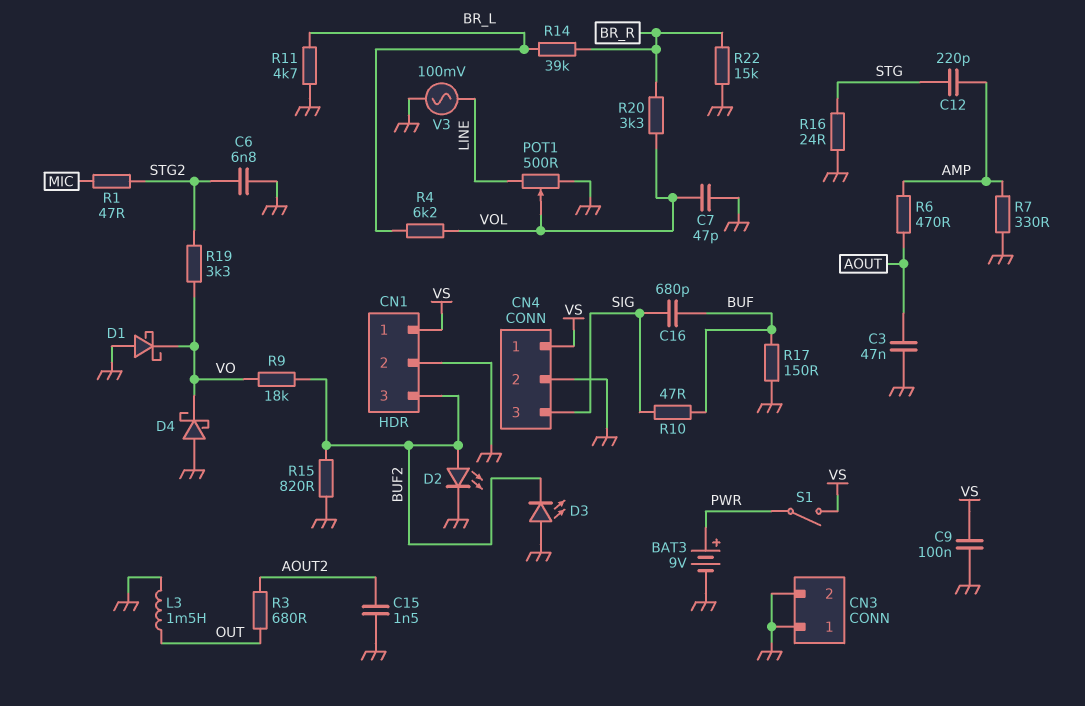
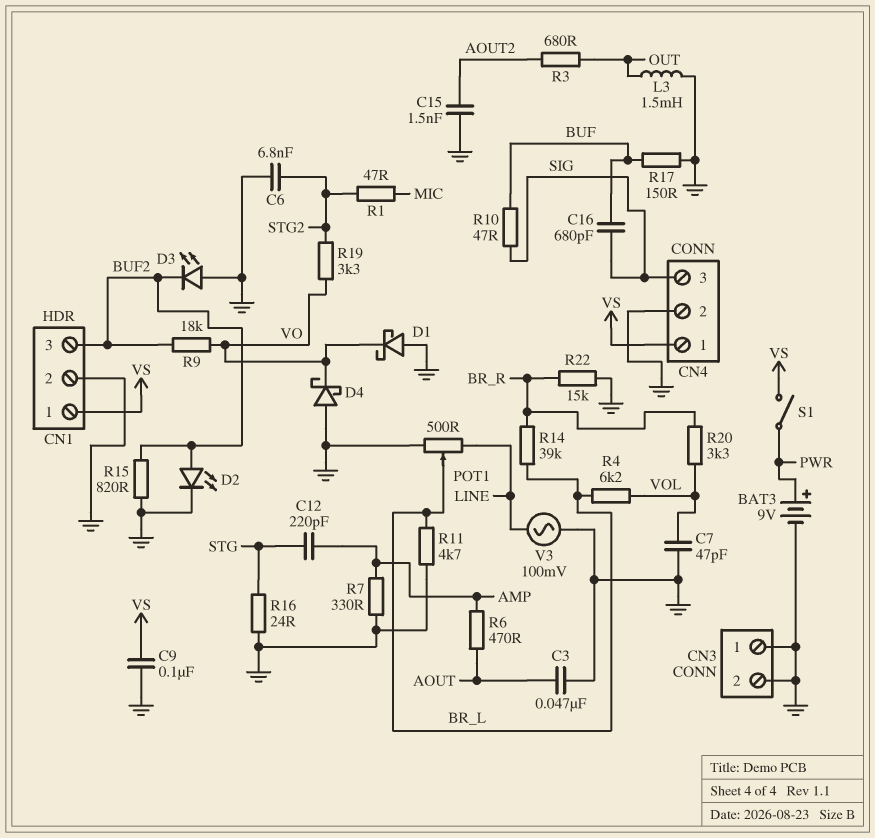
POT1: 500 (GND, LINE, wiper VOL) -> 500 (GND, LINE, wiper BR_L)

